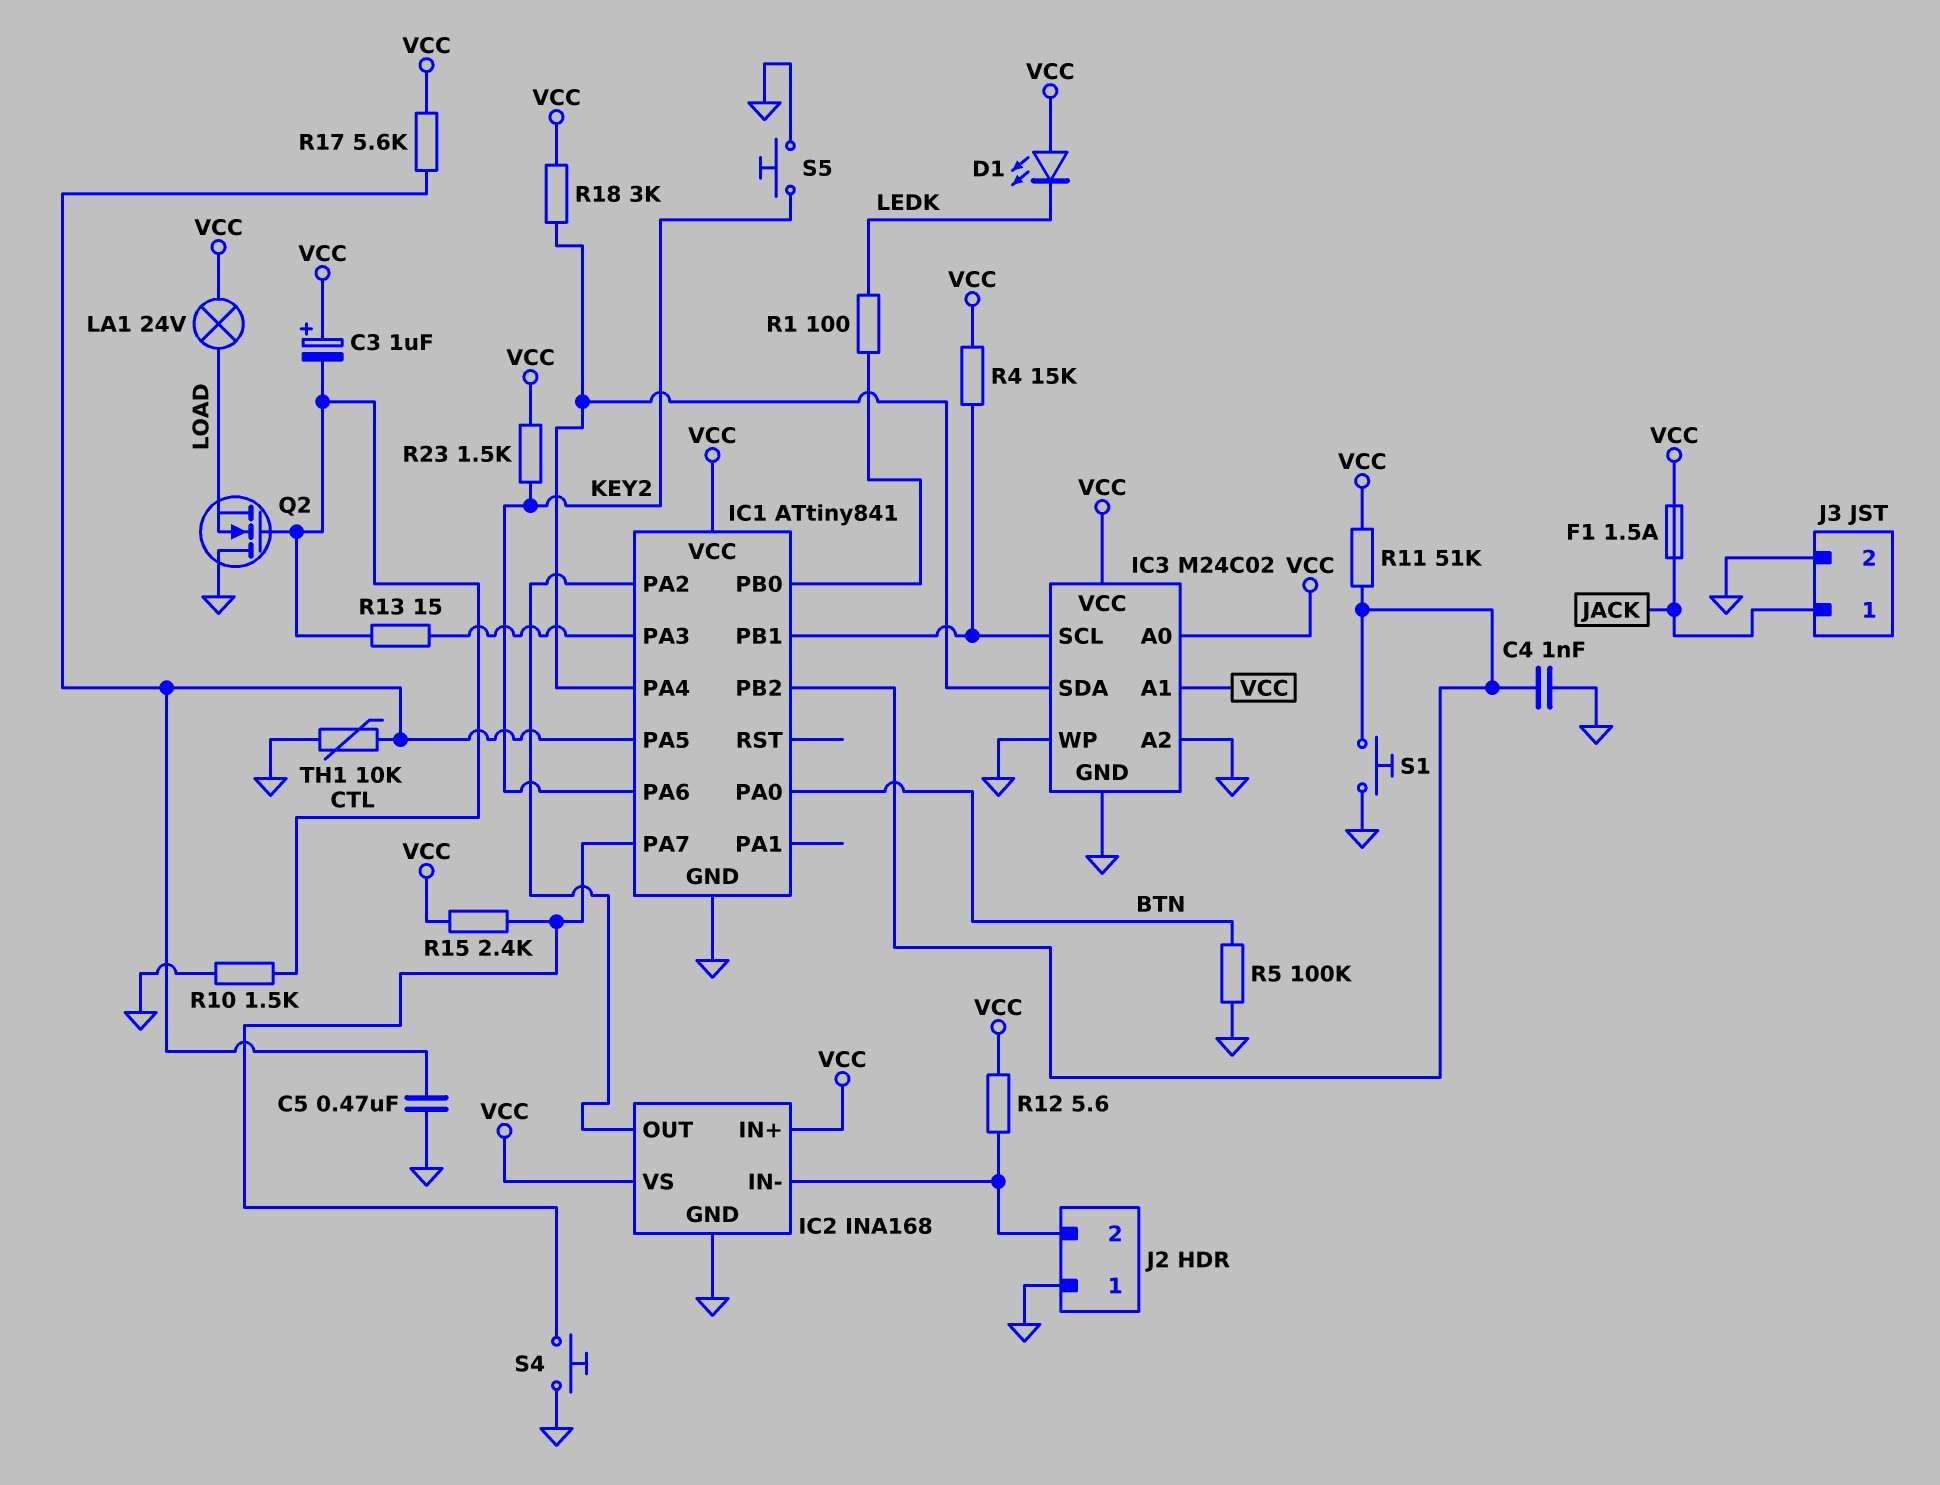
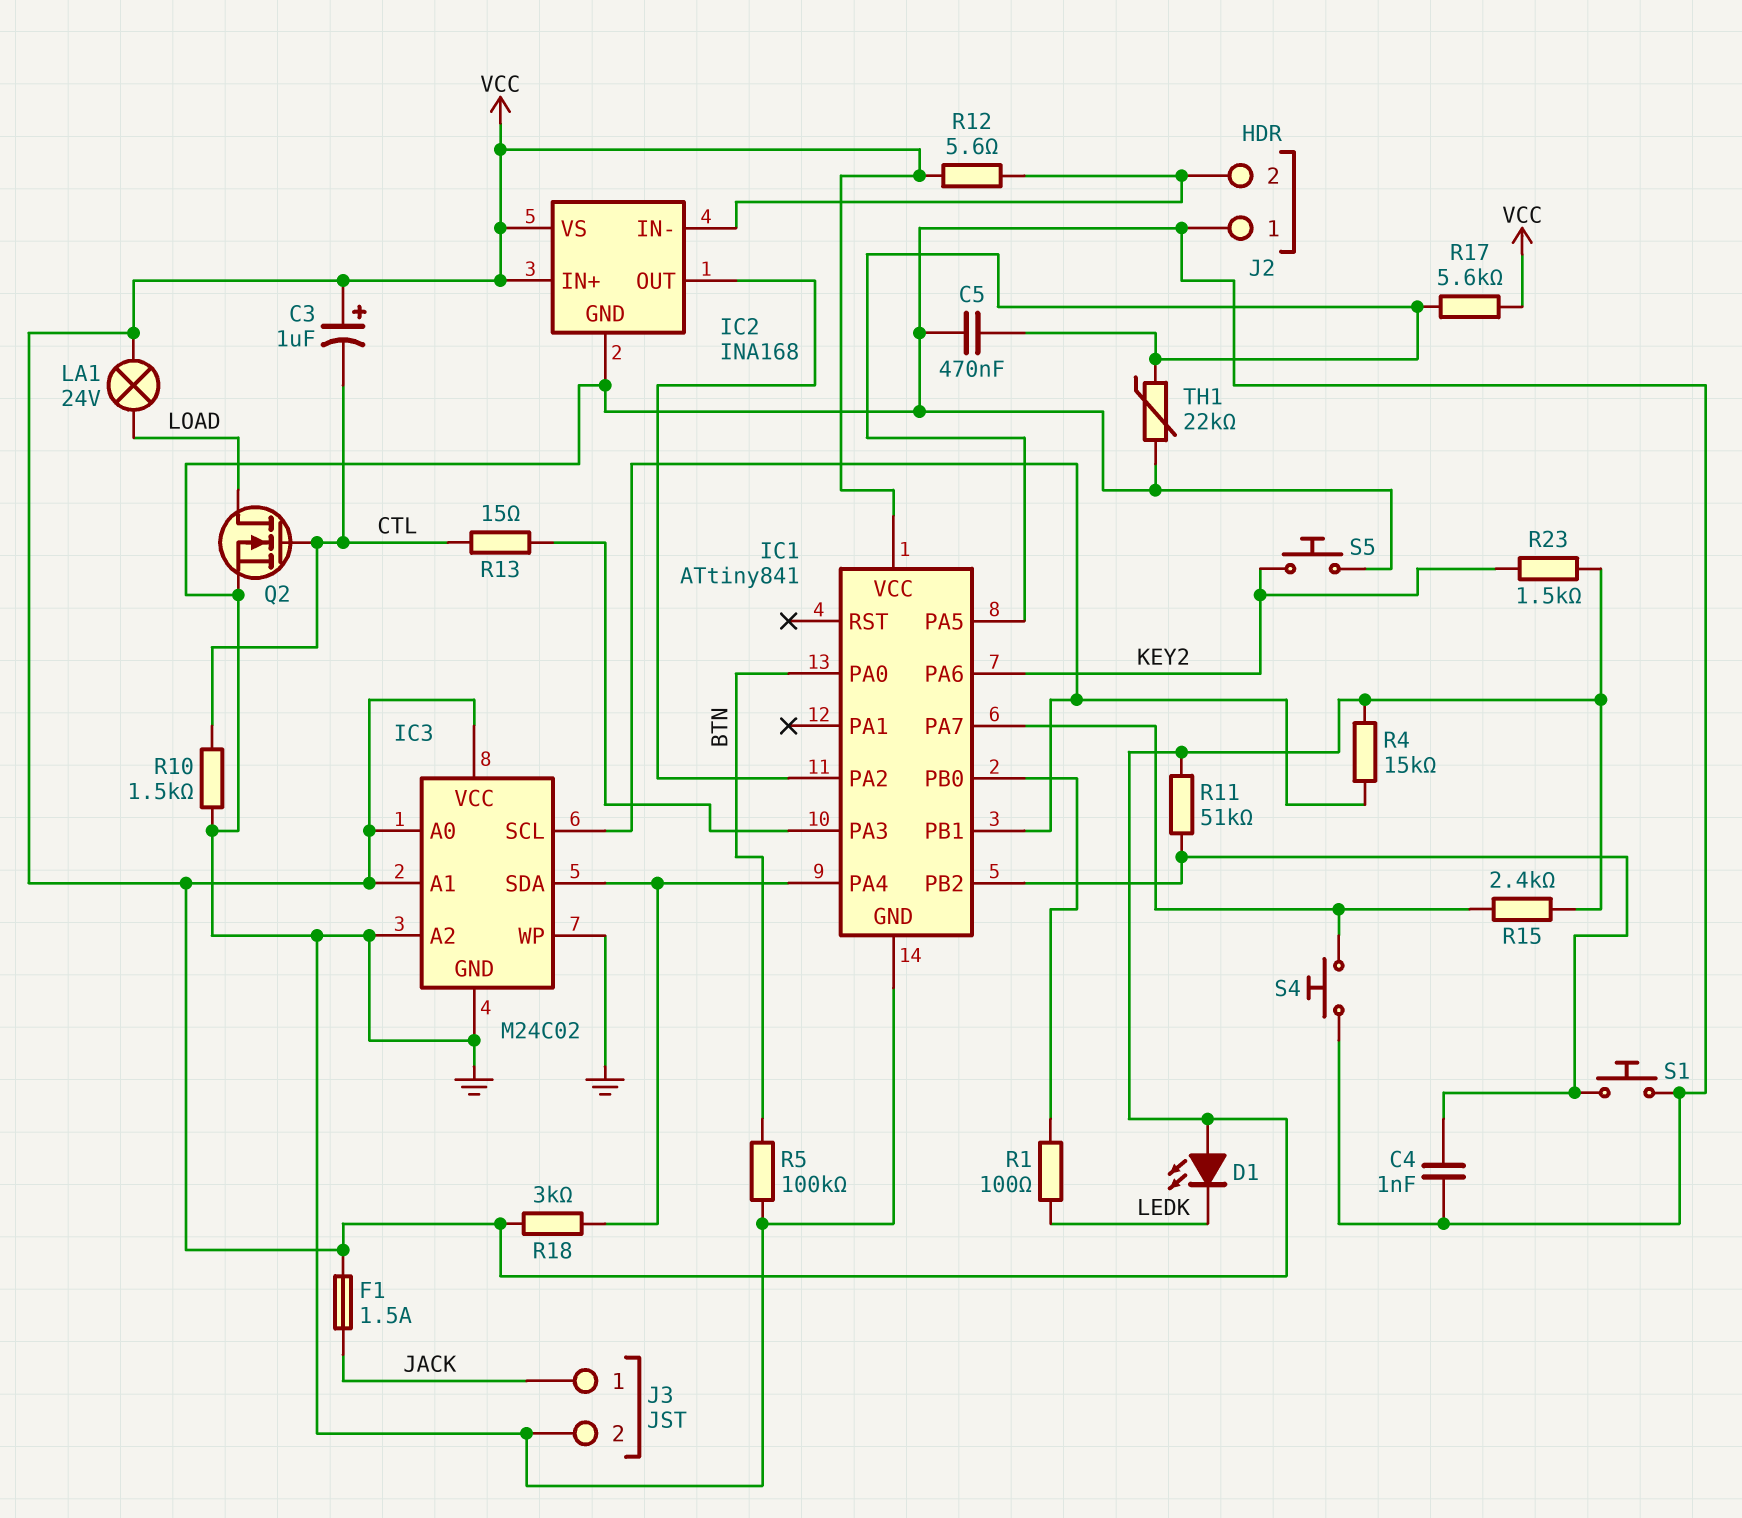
Q2: NMOS (G CTL, D GND, S LOAD) -> NMOS (G CTL, D LOAD, S GND)
TH1: 10k (GND, IC1/PA5) -> 22k (GND, IC1/PA5)

